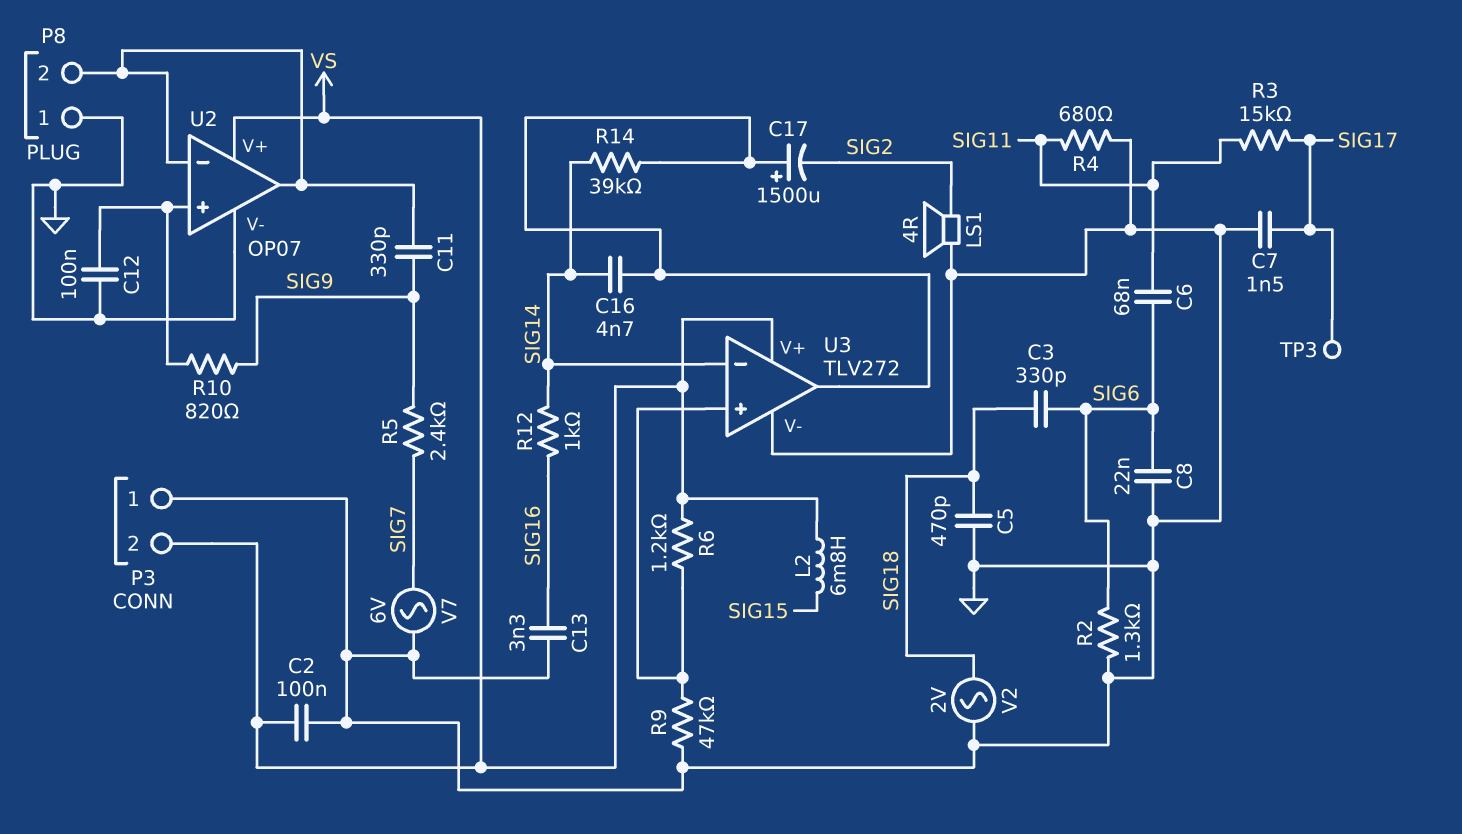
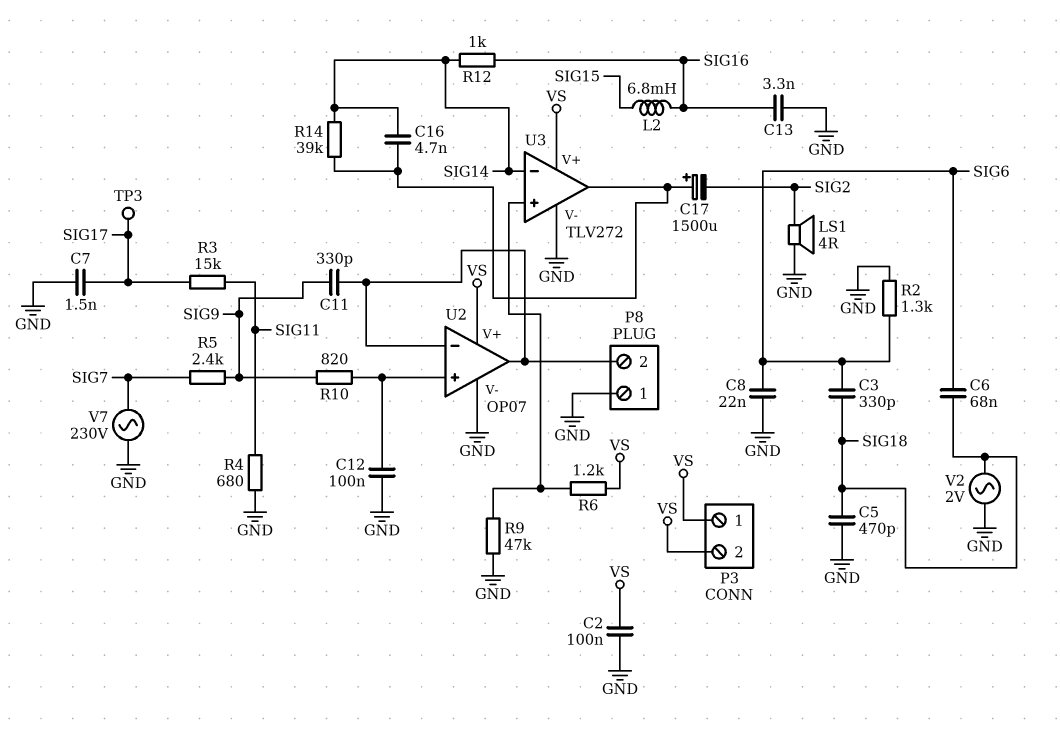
C6: 68nF (SIG6, SIG11) -> 68nF (SIG6, SIG18)
L2: 6.8mH (SIG15, VS) -> 6.8mH (SIG15, SIG16)
P3 pin 1: GND -> VS
V7: AC 6V (GND, SIG7) -> AC 230V (GND, SIG7)

